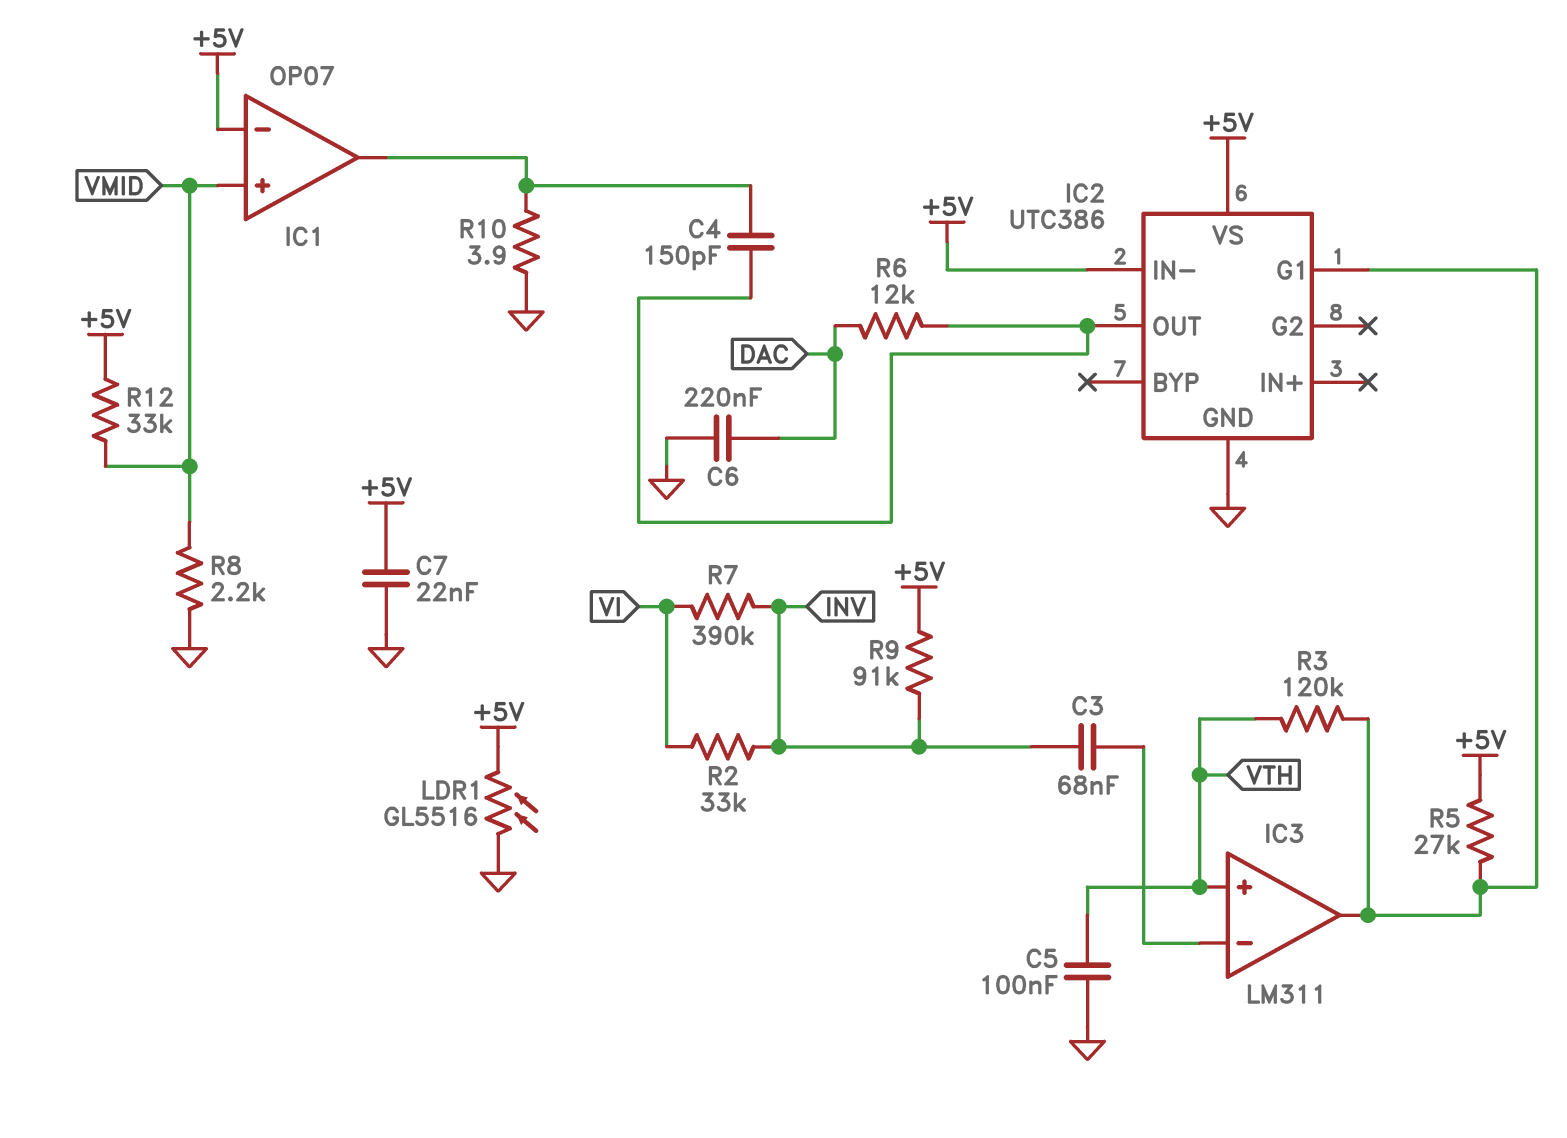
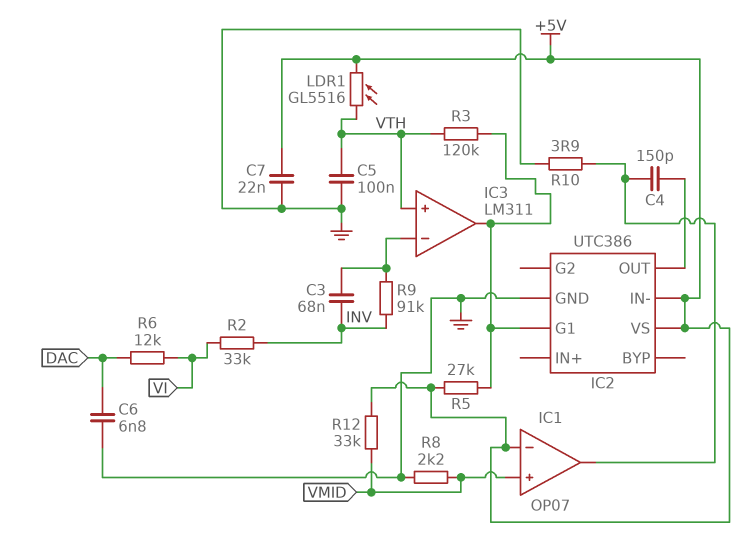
C6: 220nF (DAC, GND) -> 6.8nF (DAC, GND)
LDR1: GL5516 (+5V, GND) -> GL5516 (+5V, VTH)
R6: 12k (DAC, IC2/OUT) -> 12k (DAC, VI)
R7: 390k (INV, VI) -> none
R9: 91k (+5V, INV) -> 91k (IC3/in-, INV)

